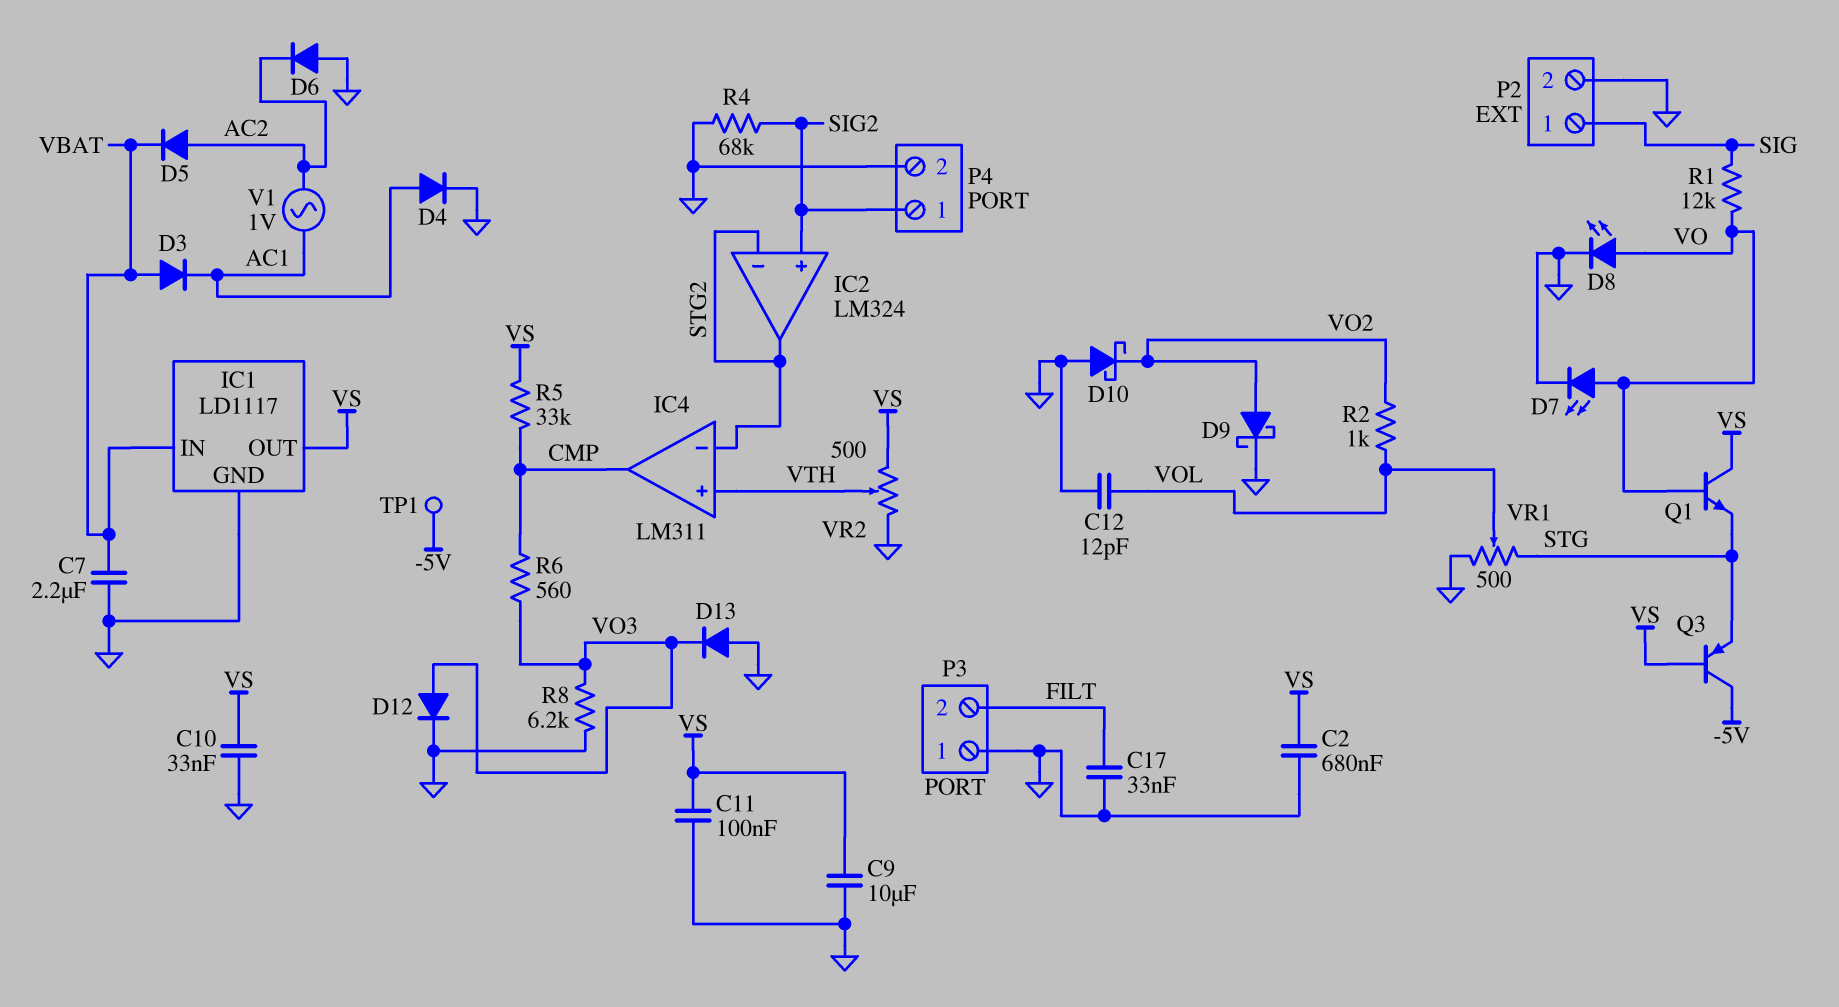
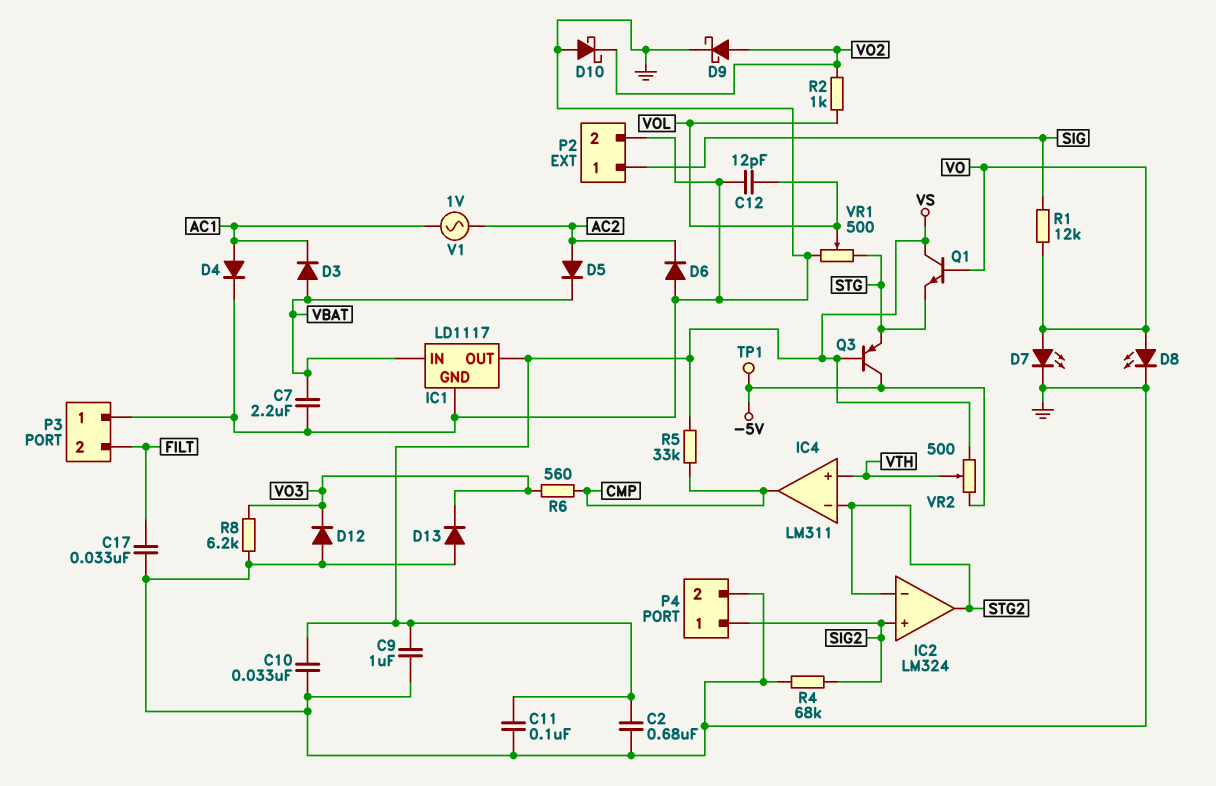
C9: 10uF (GND, VS) -> 1uF (GND, VS)
D12: diode (A VO3, K GND) -> diode (A GND, K VO3)
VR2: 500 (GND, VS, wiper VTH) -> 500 (-5V, VS, wiper VTH)

